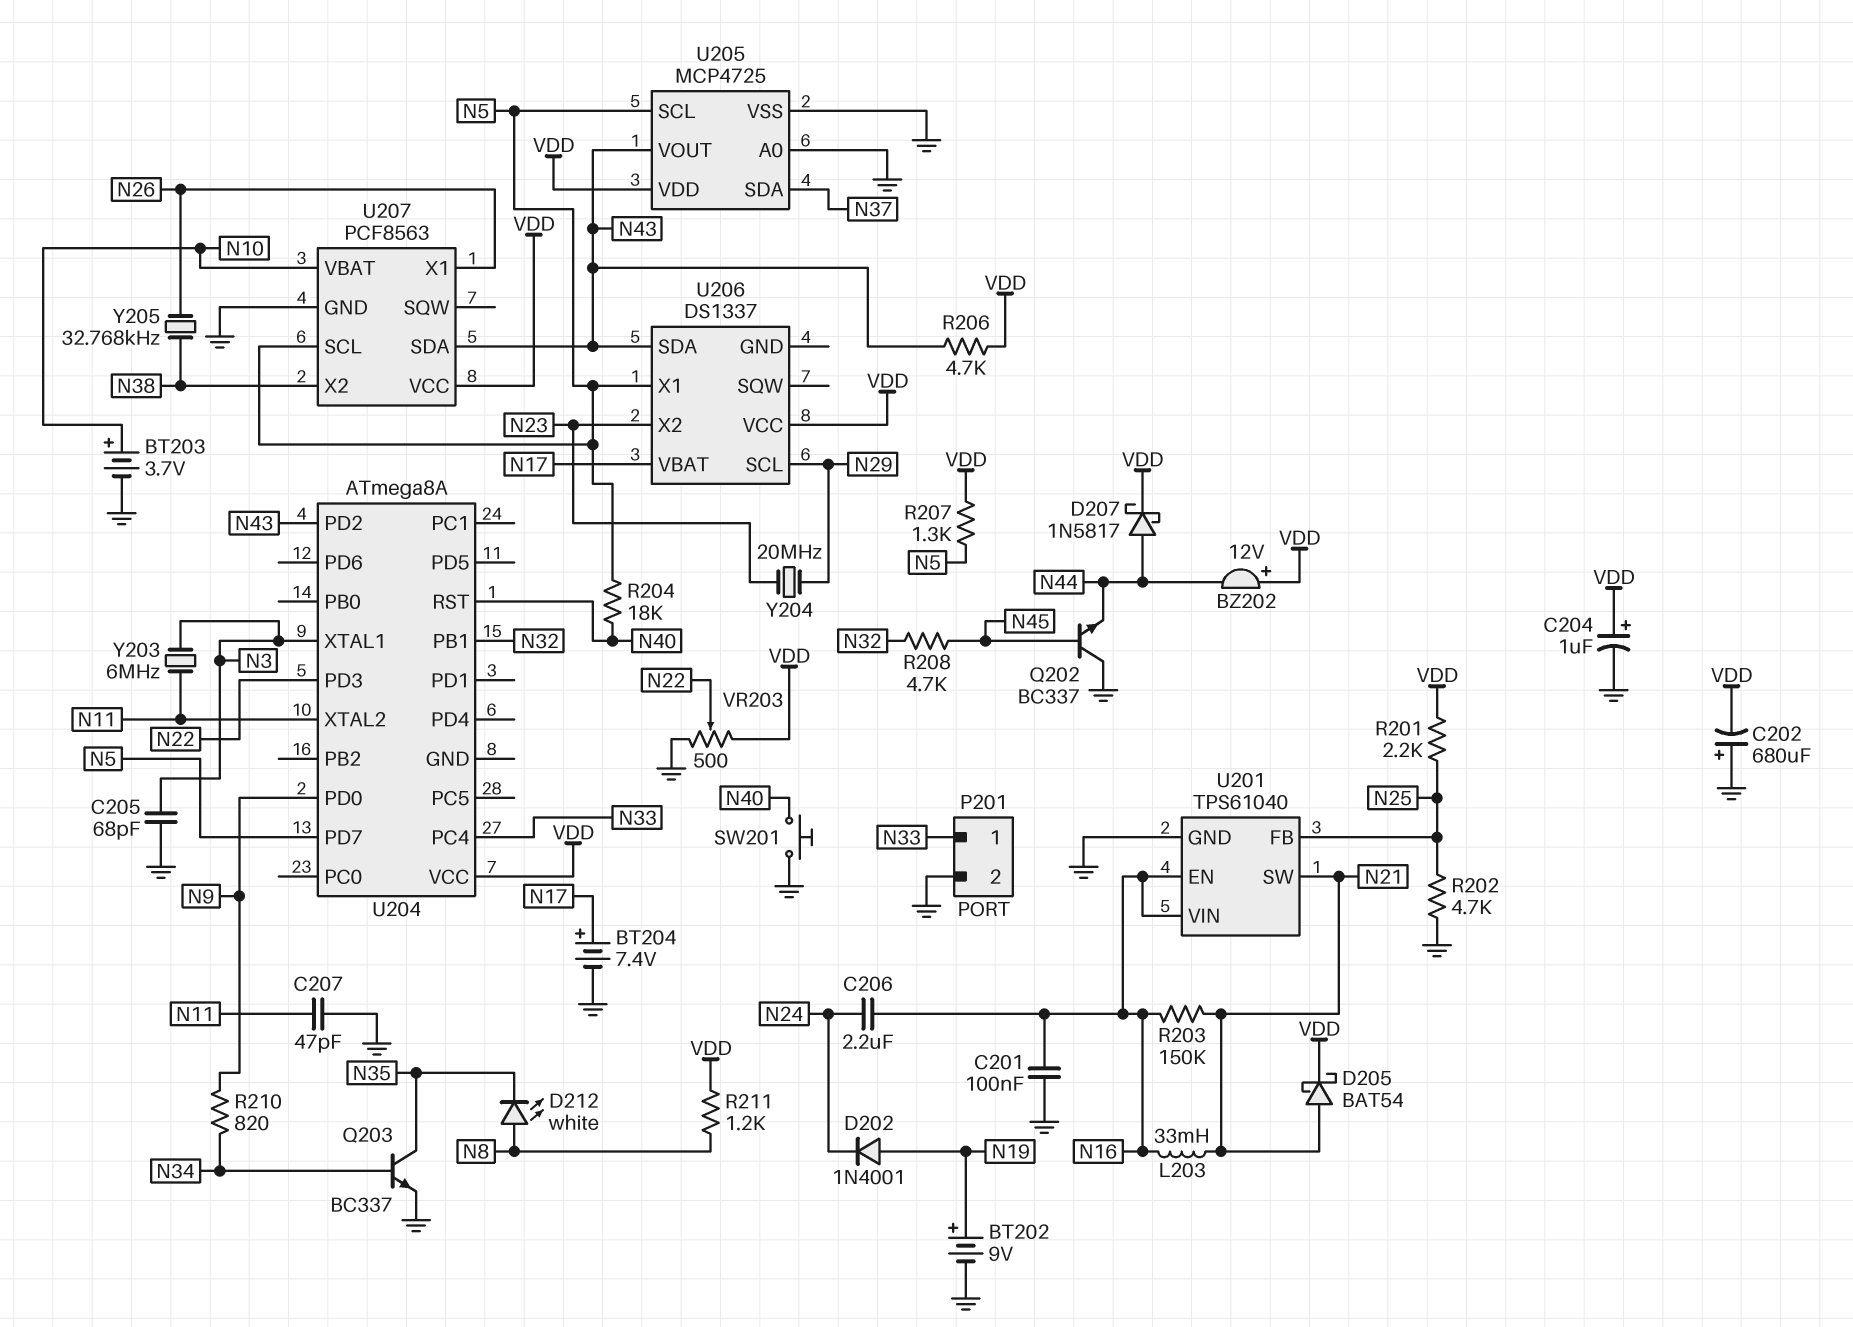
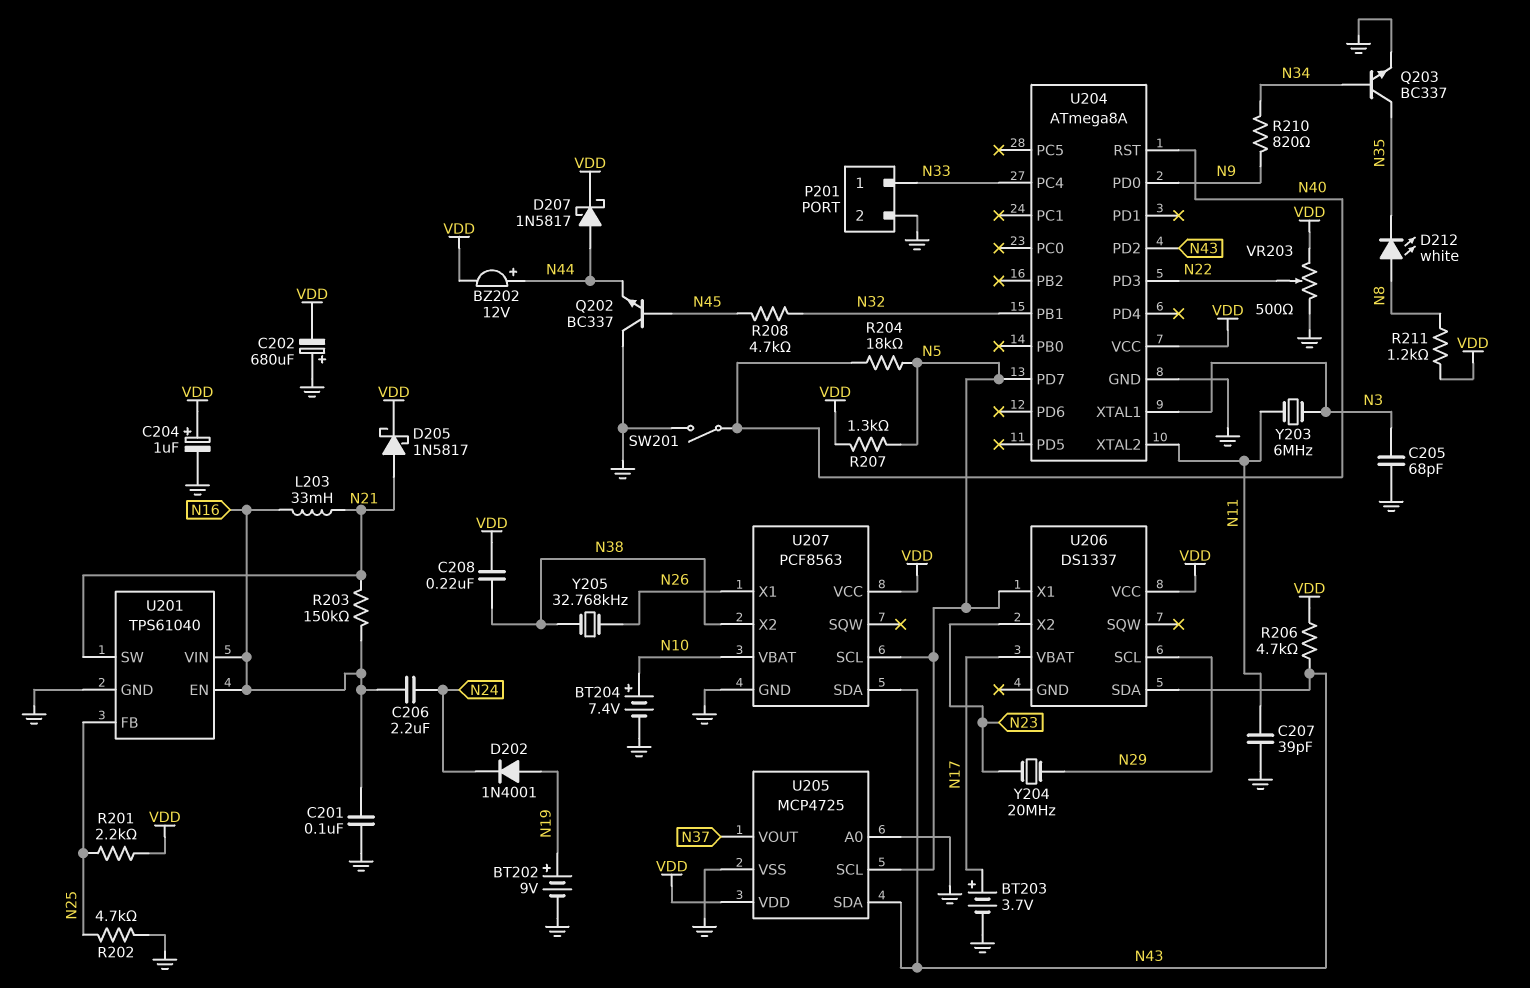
BT203: 3.7V (plus N10, minus GND) -> 3.7V (plus N17, minus GND)
BT204: 7.4V (plus N17, minus GND) -> 7.4V (plus N10, minus GND)
BZ202: buzzer 12V (plus VDD, minus N44) -> buzzer 12V (plus N44, minus VDD)
C207: 47pF (GND, N11) -> 39pF (GND, N11)
C208: none -> 220nF (N38, VDD)
D205: schottky BAT54 (A N21, K VDD) -> schottky 1N5817 (A N21, K VDD)
SW201: button (GND, N40) -> switch (GND, N40)
U204 pin GND: none -> GND
U205 pin SDA: N37 -> N43
U205 pin VOUT: N43 -> N37

